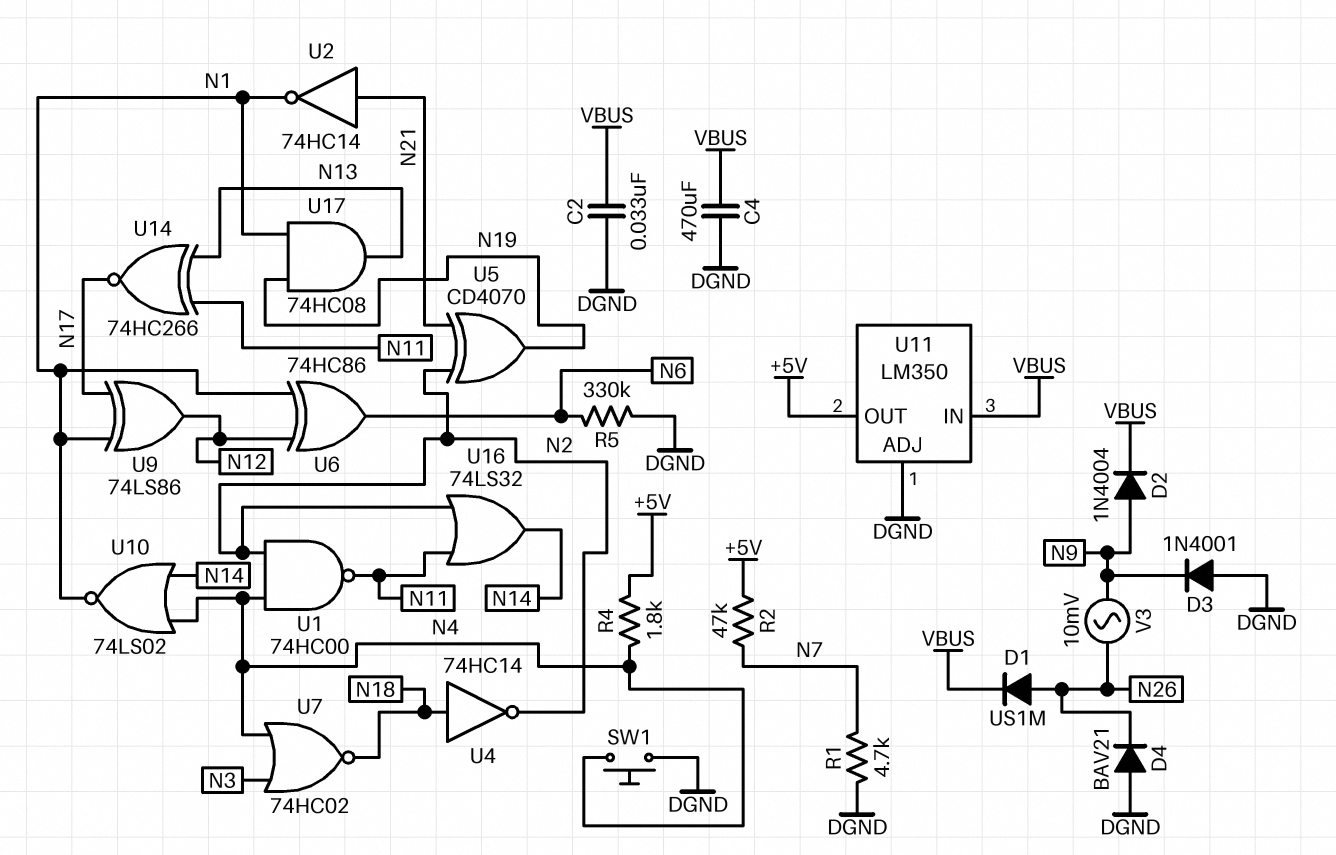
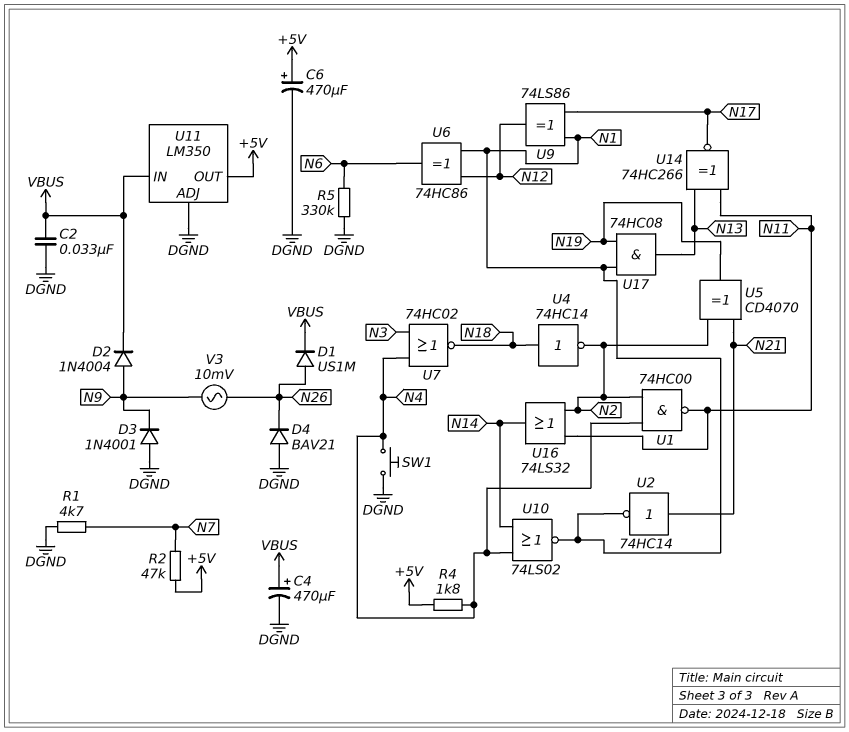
C4: 470uF (DGND, VBUS) -> 470uF (plus VBUS, minus DGND)
C6: none -> 470uF (plus +5V, minus DGND)

